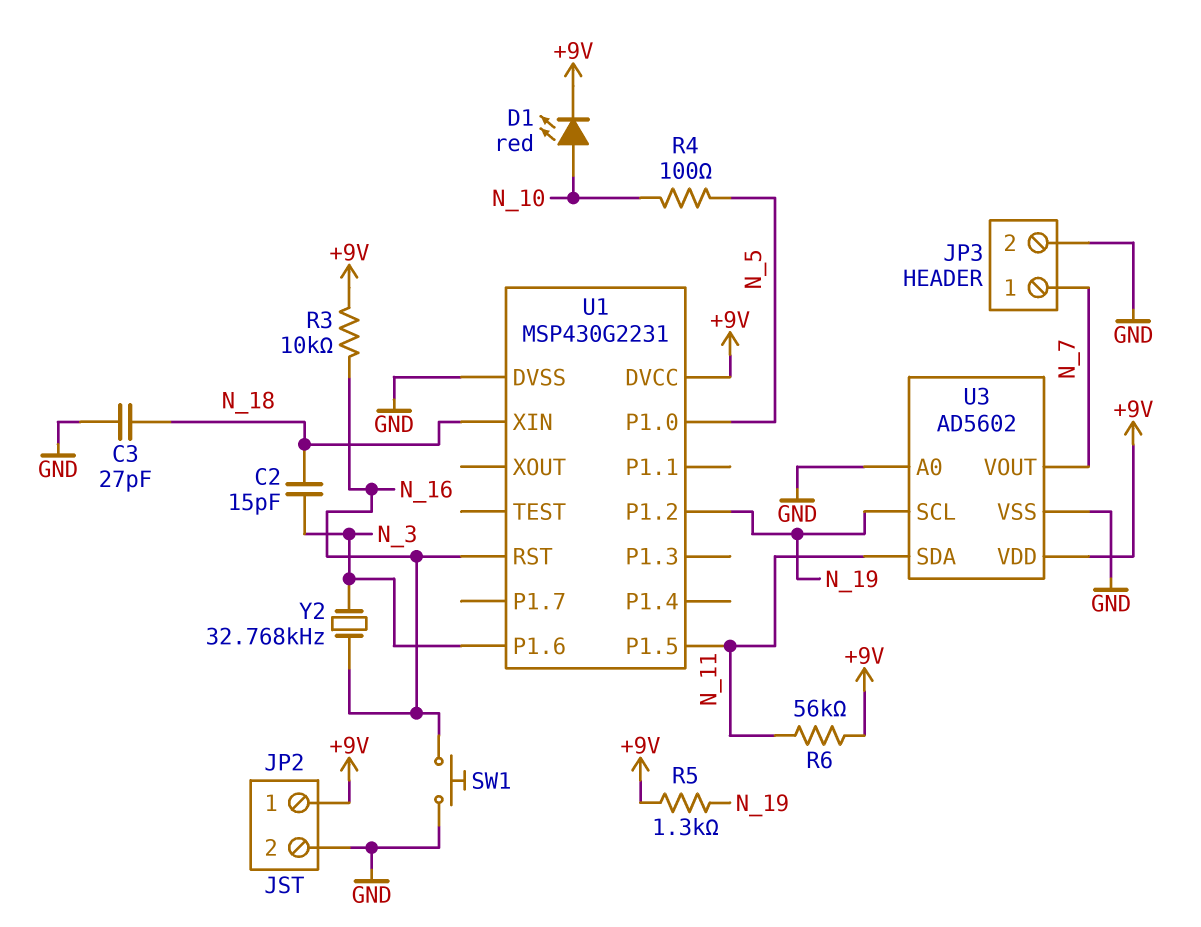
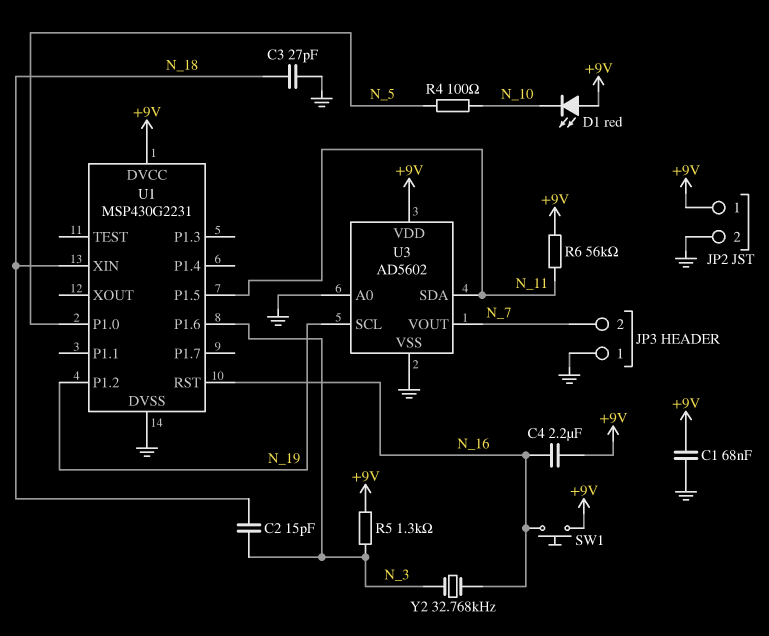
C1: none -> 68nF (+9V, GND)
C4: none -> 2.2uF (+9V, N_16)
D1: LED red (A N_10, K +9V) -> LED red (A +9V, K N_10)
JP3 pin 1: N_7 -> GND
JP3 pin 2: GND -> N_7
R3: 10k (+9V, N_16) -> none
R5: 1.3k (+9V, N_19) -> 1.3k (+9V, N_3)
SW1: button (GND, N_16) -> button (+9V, N_16)

